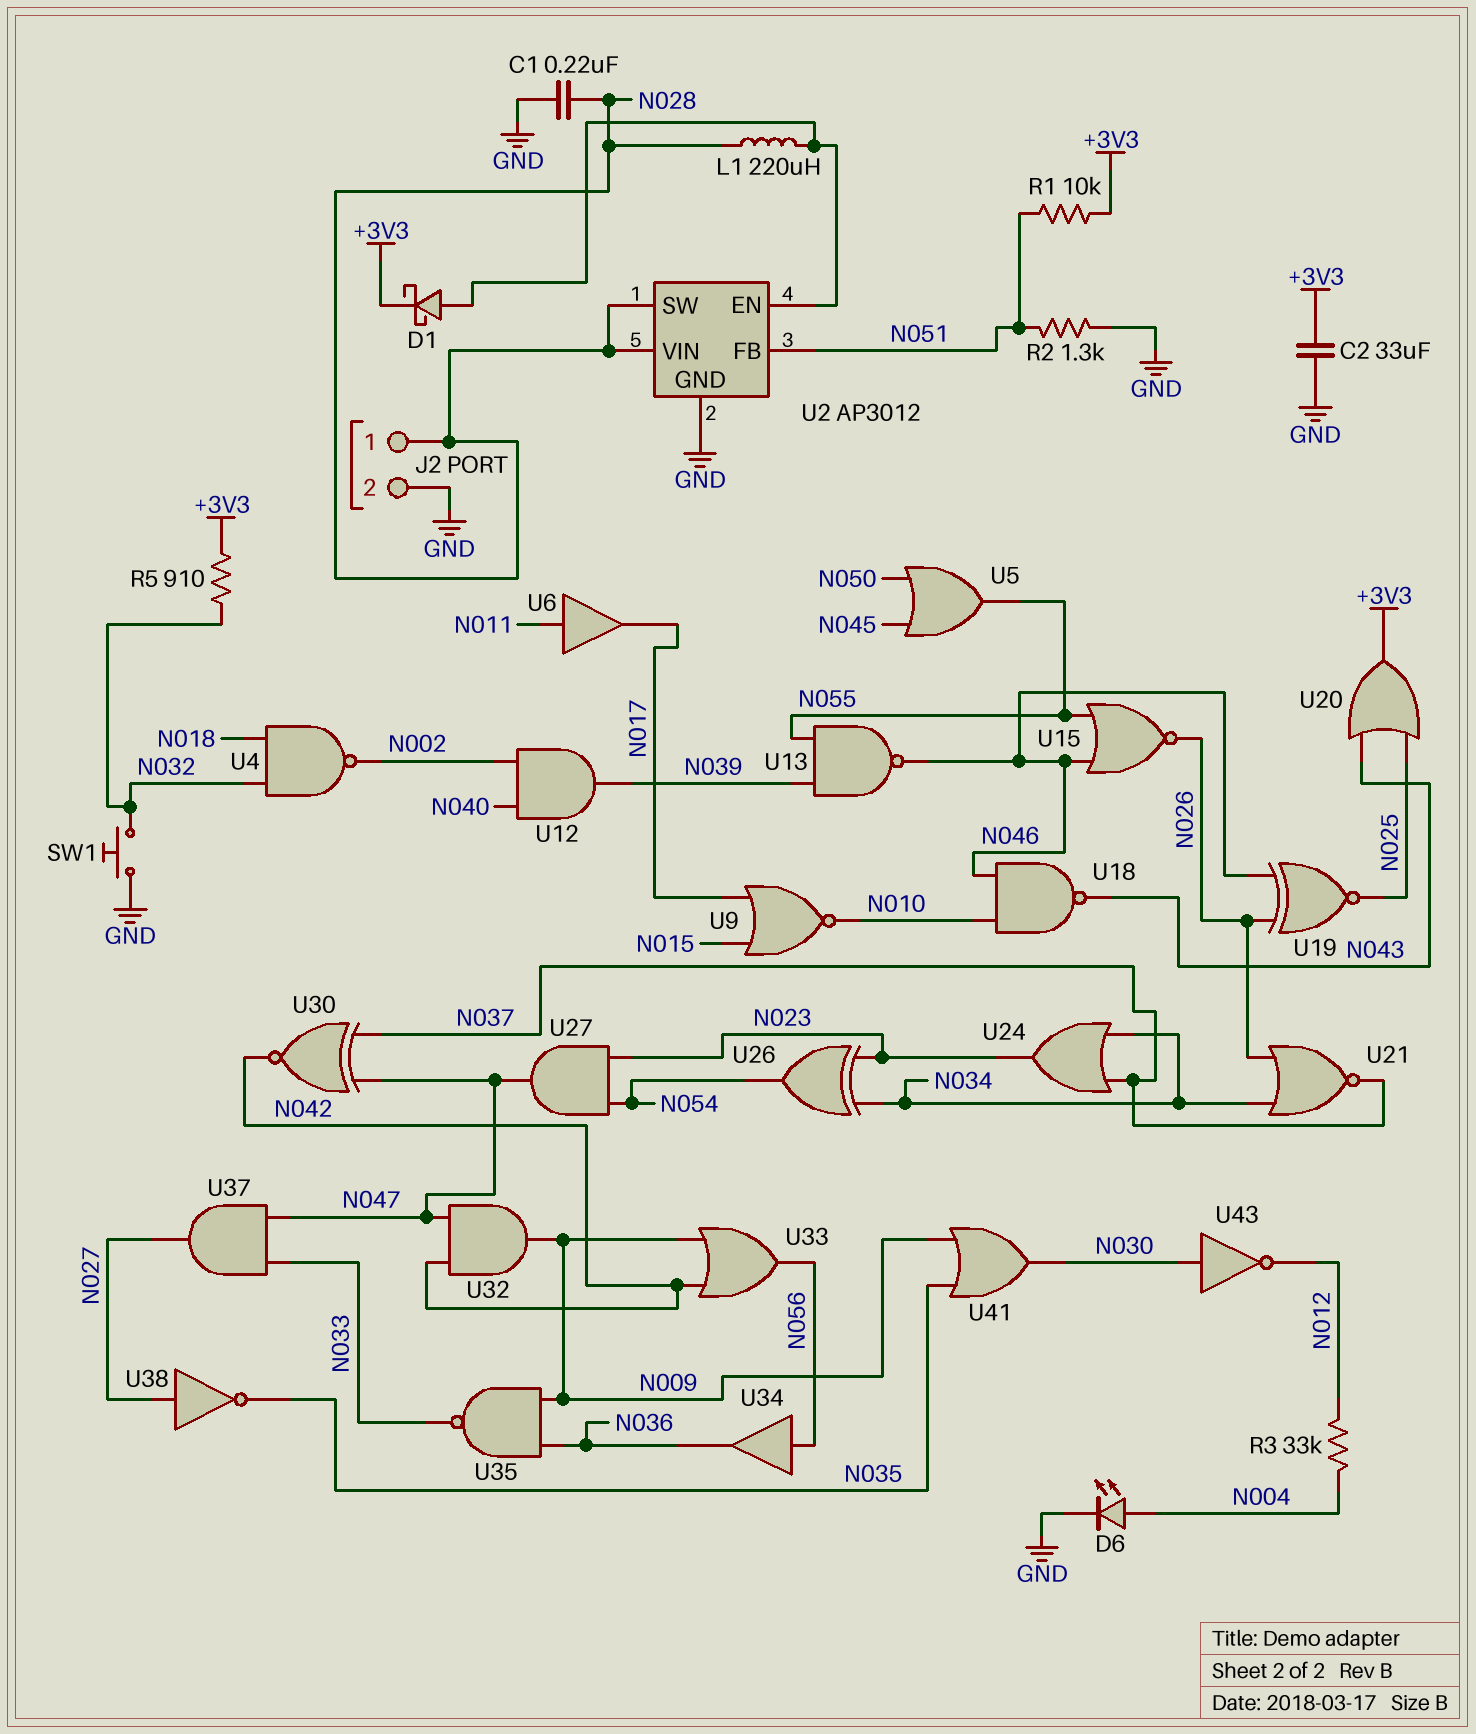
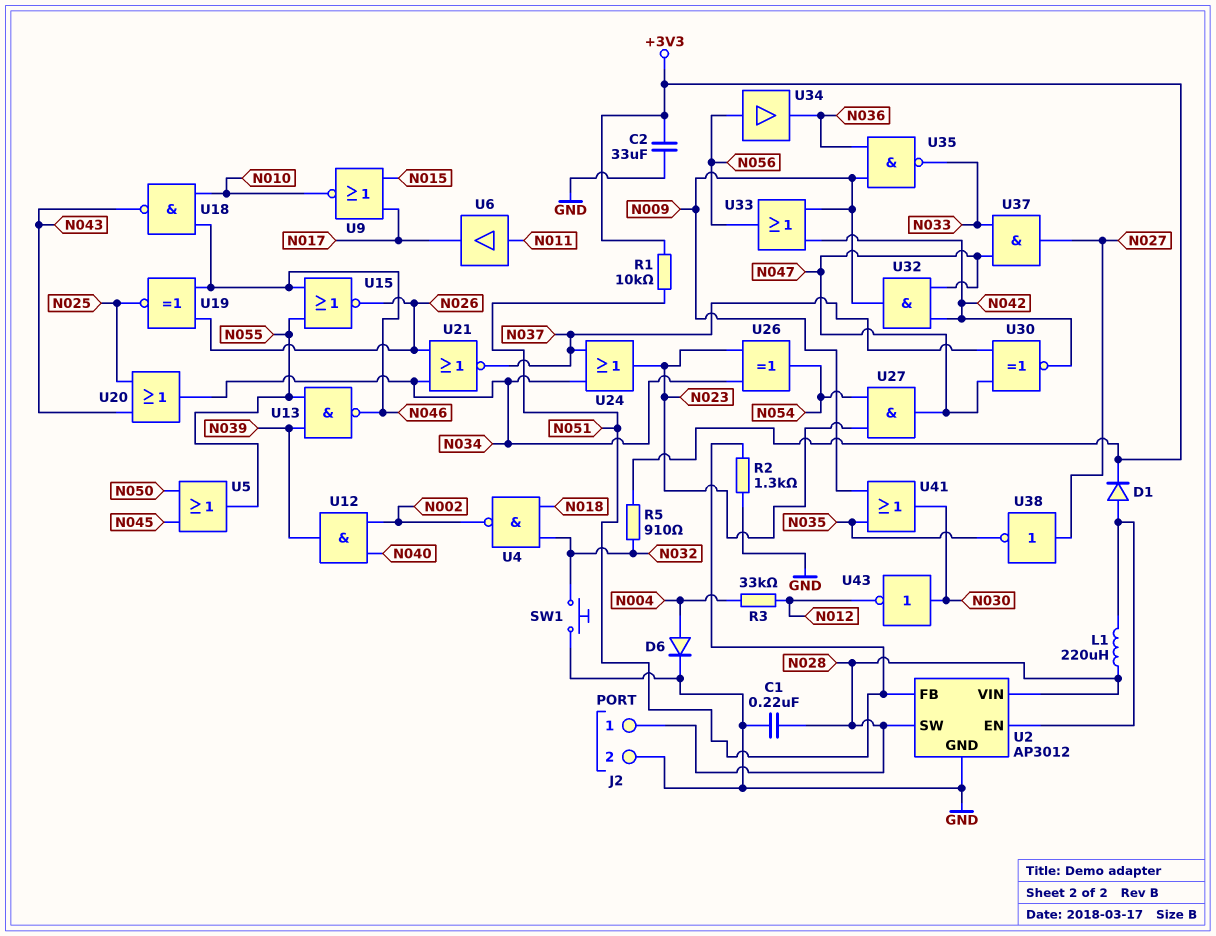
D1: schottky (A U2/EN, K +3V3) -> diode (A U2/EN, K +3V3)
D6: LED (A N004, K GND) -> diode (A N004, K GND)
U20: OR (in N025, in N043, out +3V3) -> OR (in N025, in N043, out N034)

